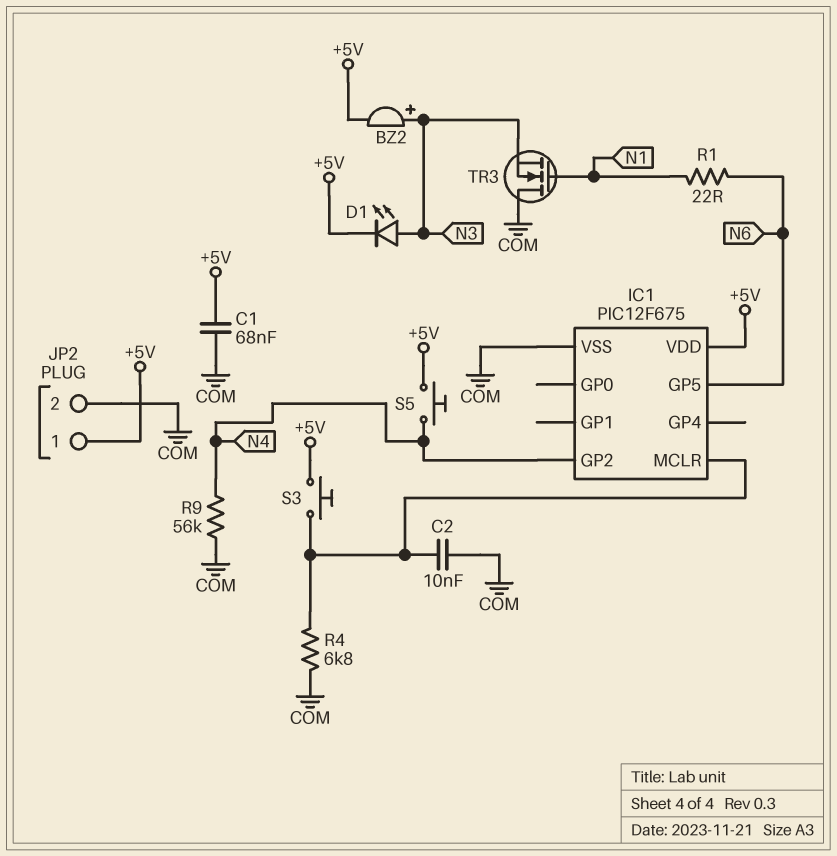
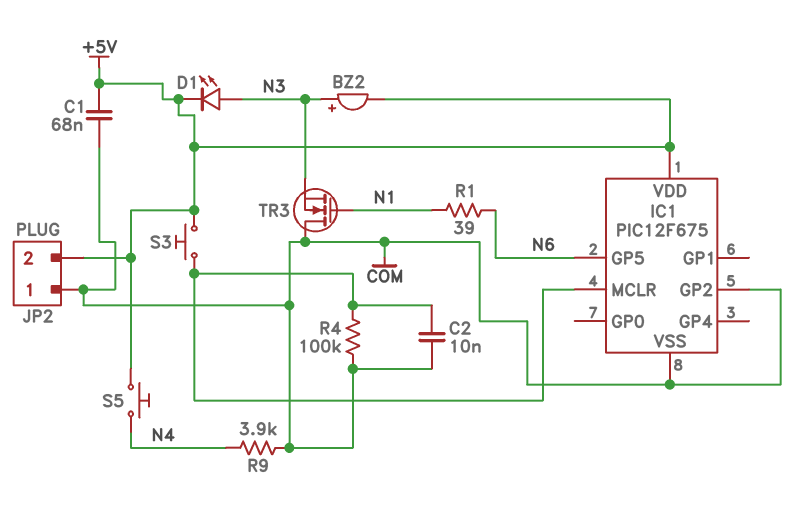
IC1 pin GP2: N4 -> COM
JP2 pin 1: +5V -> COM
JP2 pin 2: COM -> +5V
R1: 22 (N1, N6) -> 39 (N1, N6)
R4: 6.8k (COM, IC1/MCLR) -> 100k (COM, IC1/MCLR)
R9: 56k (COM, N4) -> 3.9k (COM, N4)

